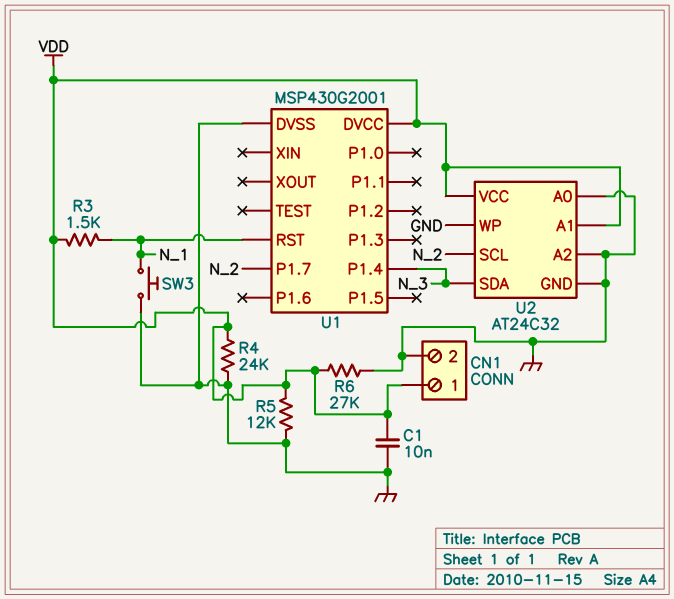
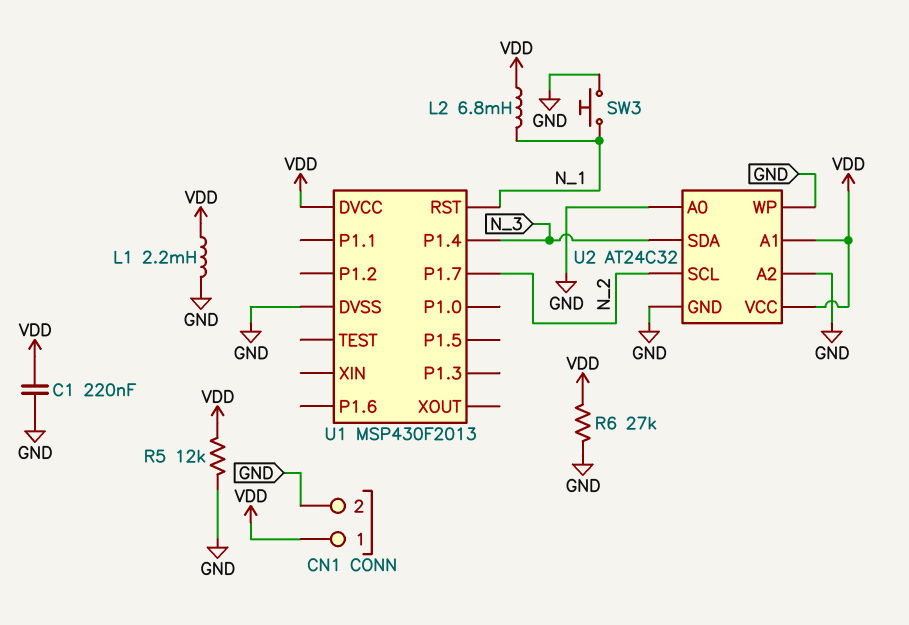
C1: 10nF (GND, VDD) -> 220nF (GND, VDD)
L1: none -> 2.2mH (GND, VDD)
L2: none -> 6.8mH (N_1, VDD)
R3: 1.5k (N_1, VDD) -> none
R4: 24k (GND, VDD) -> none
U1: MSP430G2001 -> MSP430F2013

